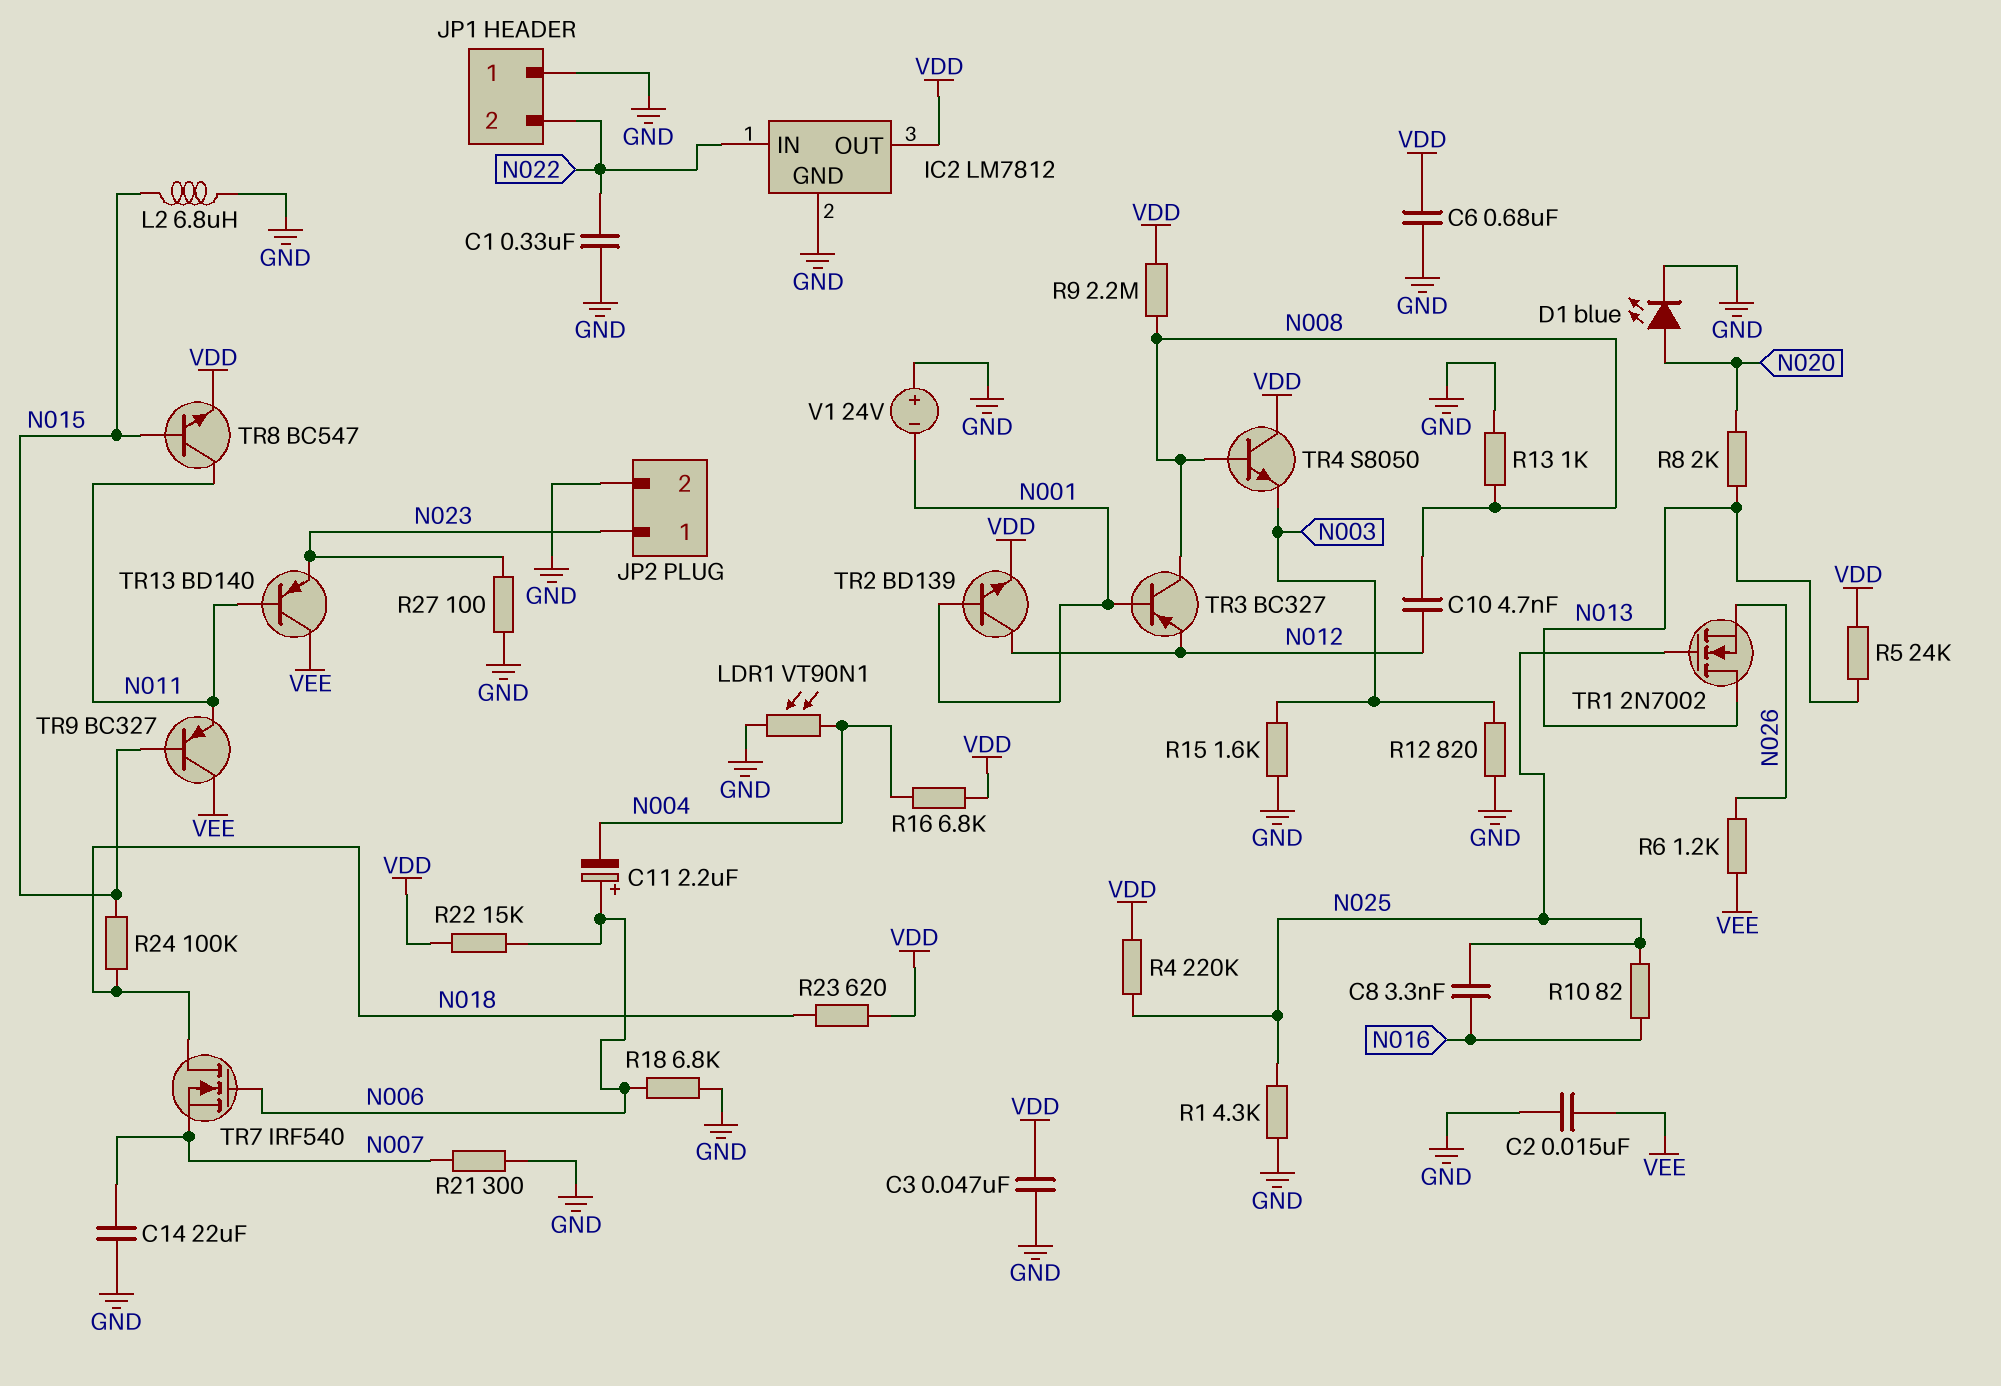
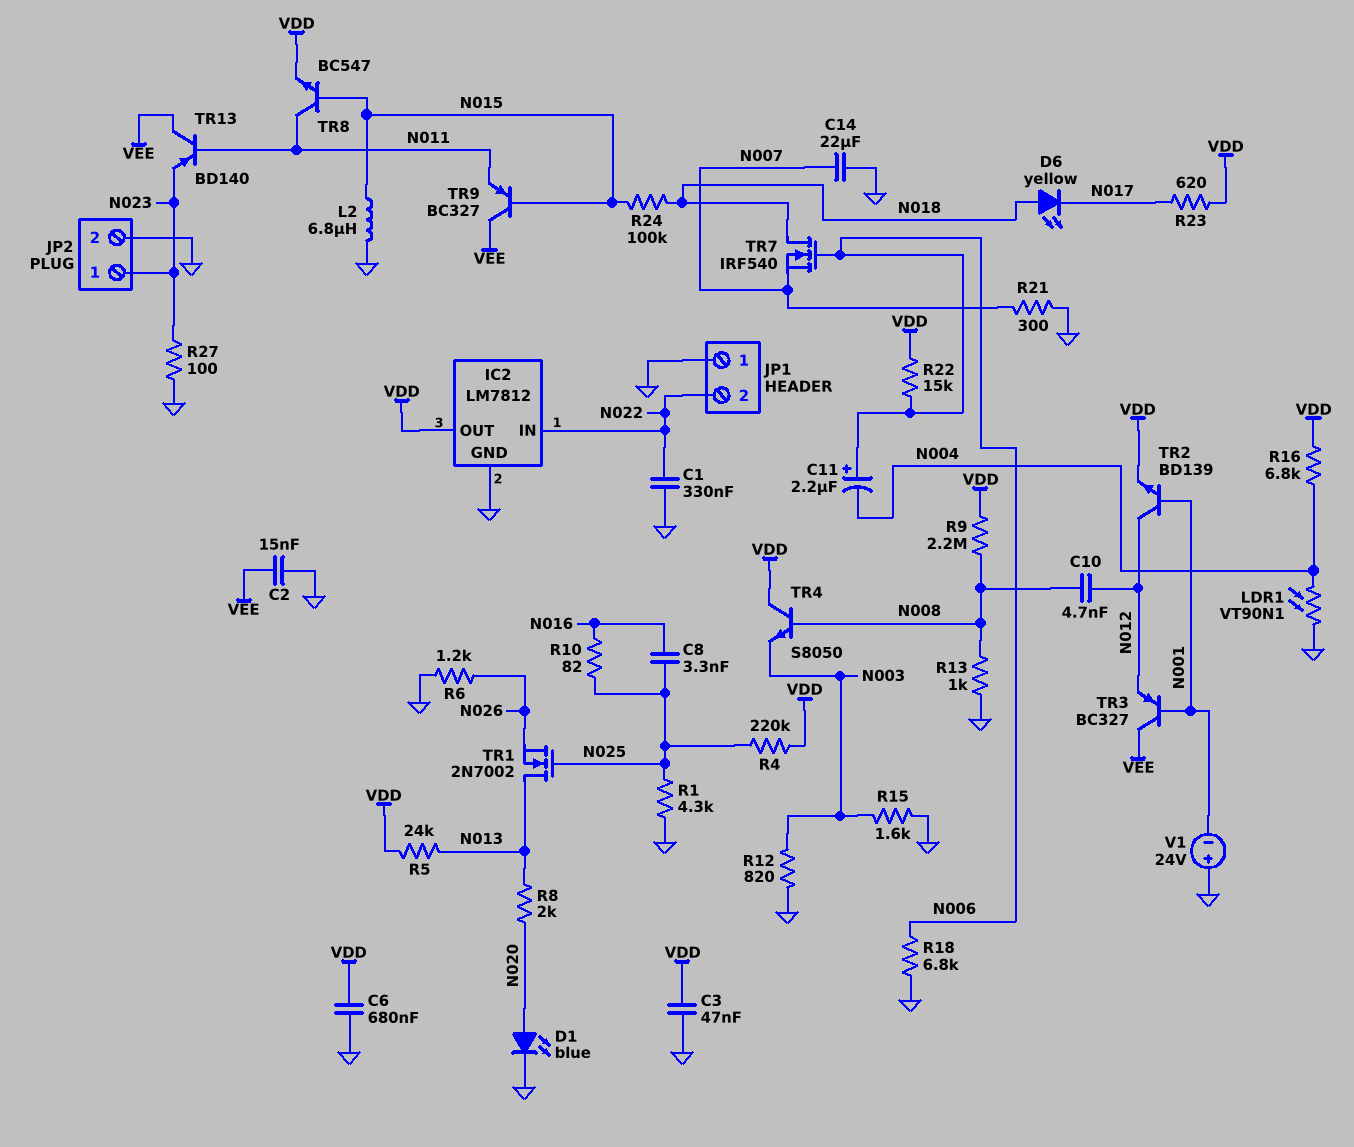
D6: none -> LED yellow (A N018, K N017)
R6: 1.2k (N026, VEE) -> 1.2k (GND, N026)
R23: 620 (N018, VDD) -> 620 (N017, VDD)
TR3: PNP BC327 (B N001, C N008, E N012) -> PNP BC327 (B N001, C VEE, E N012)

